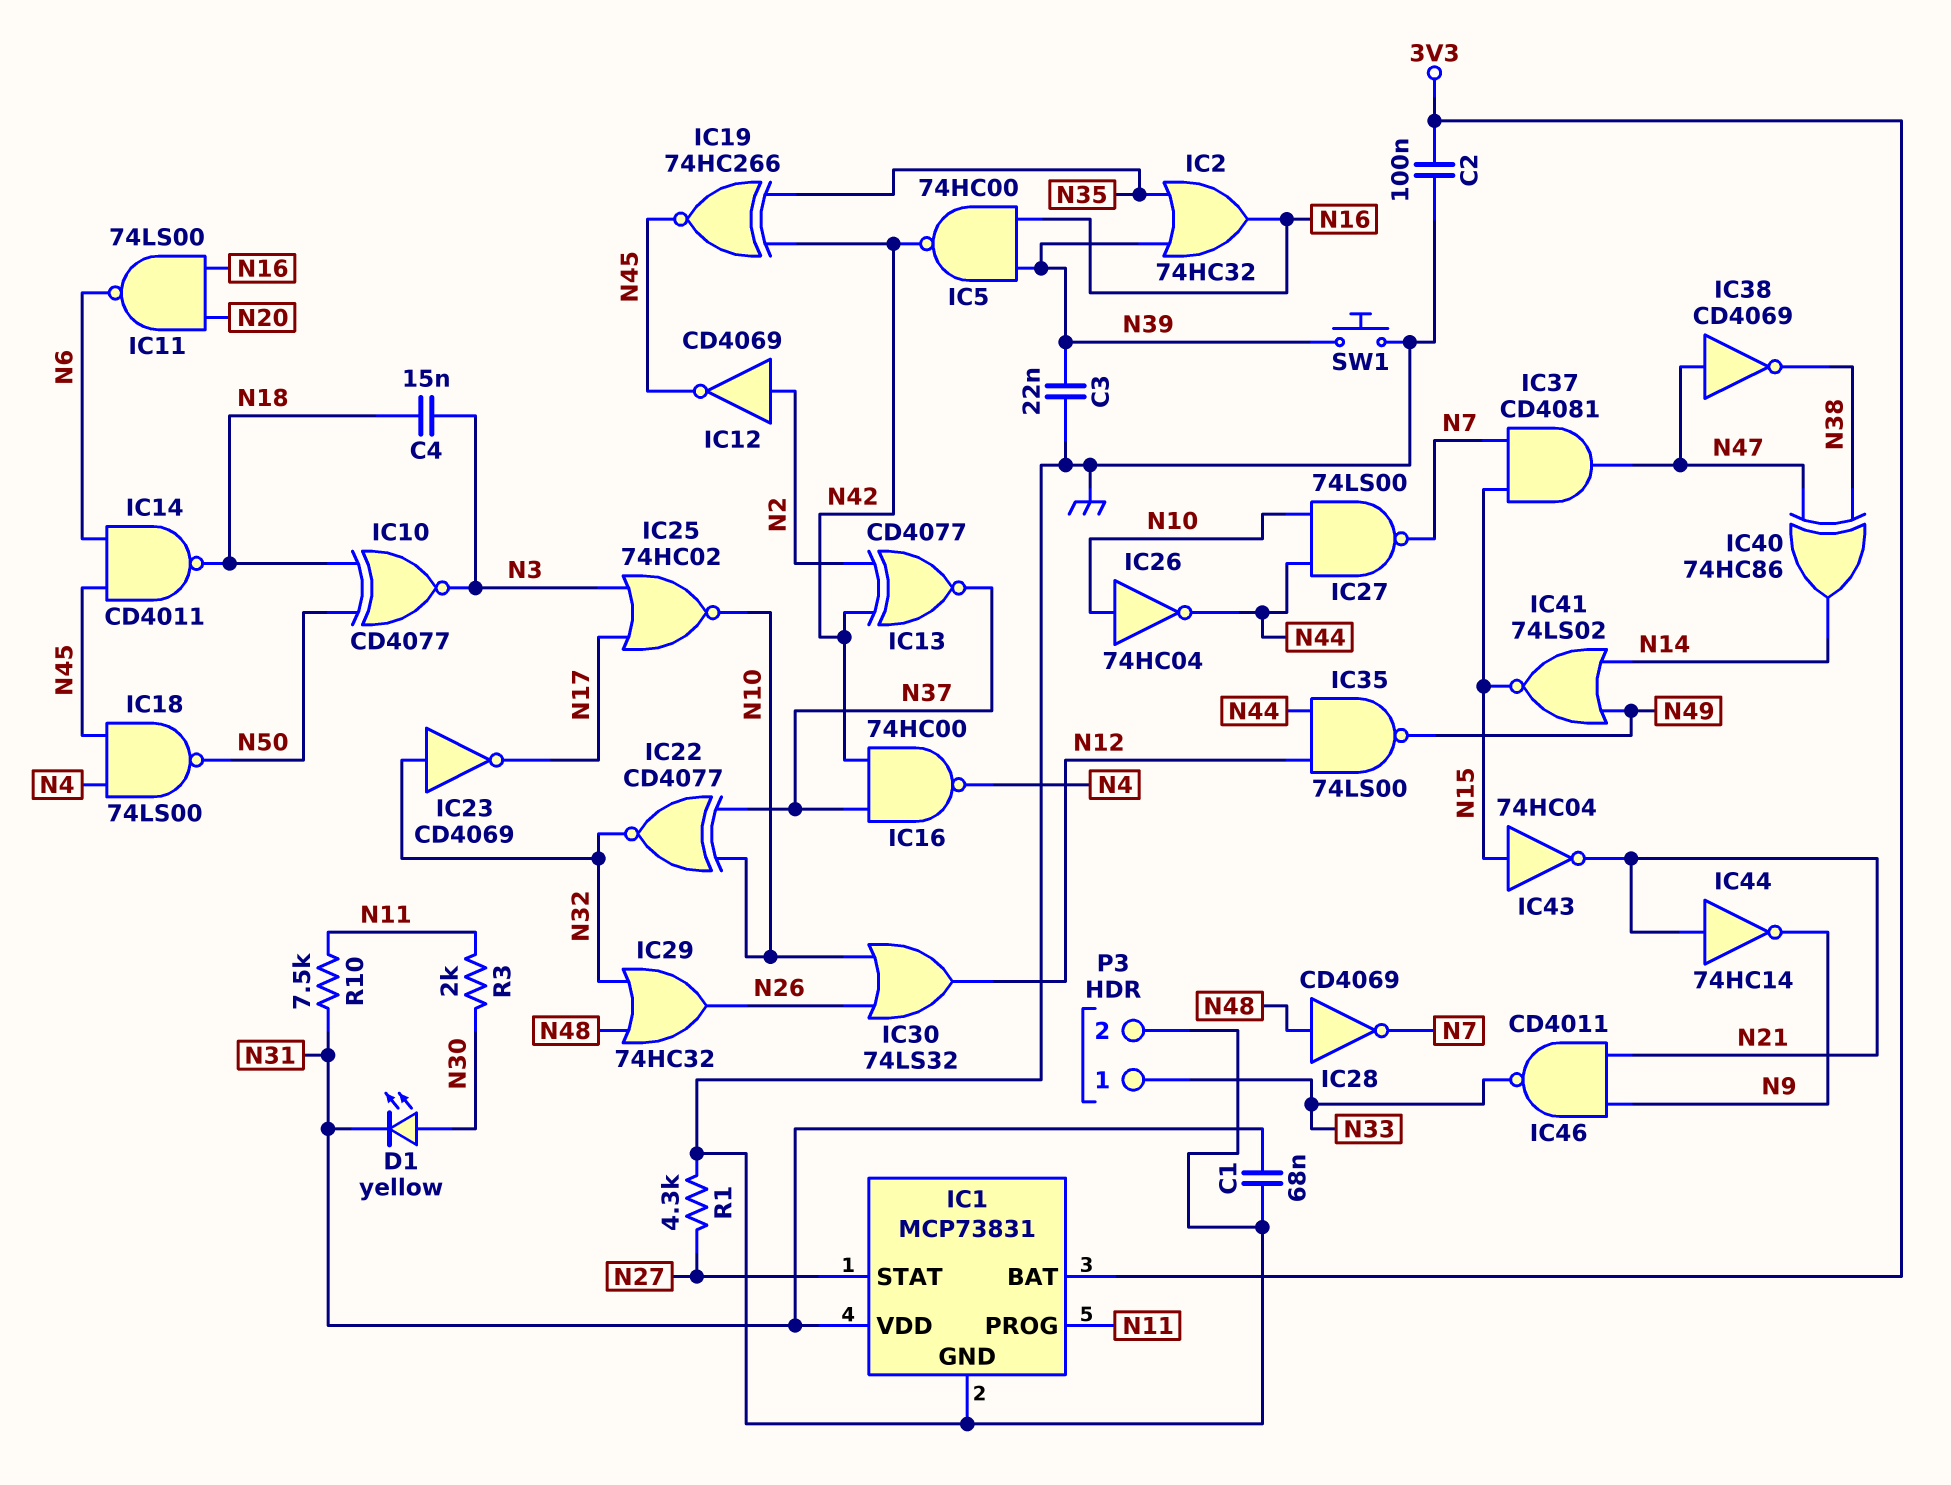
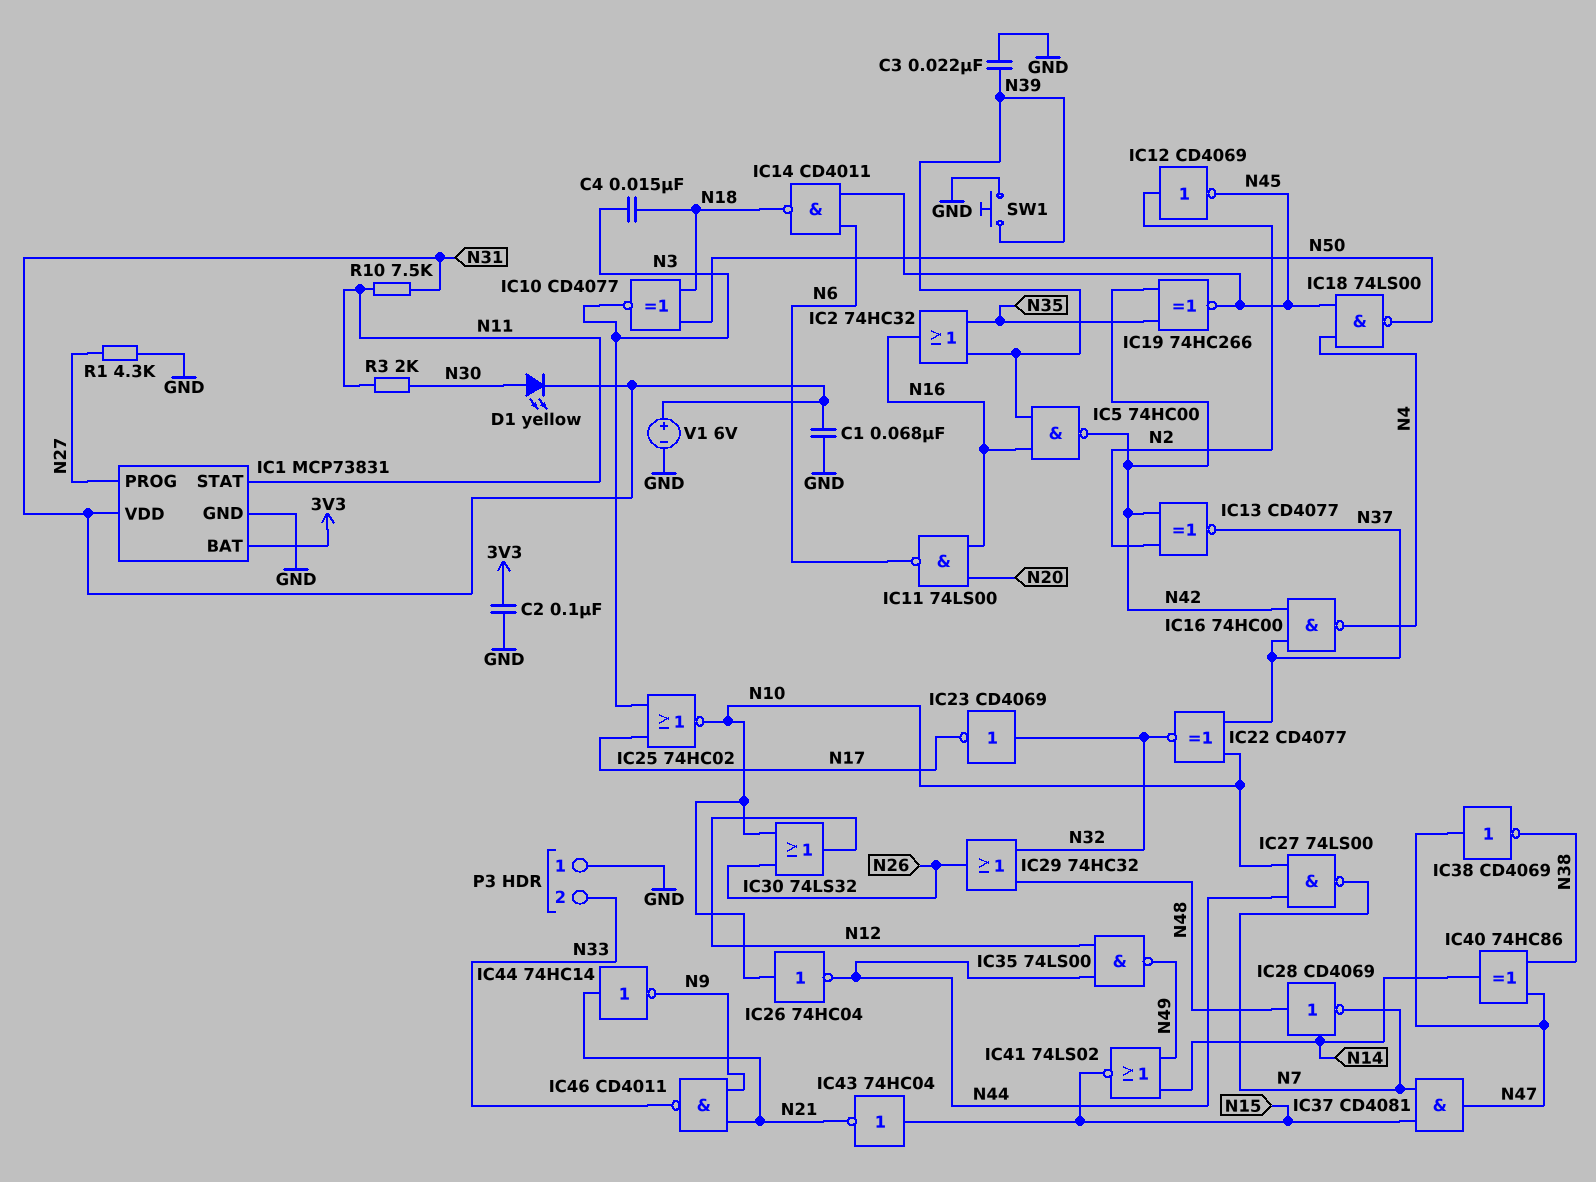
IC1 pin PROG: N11 -> N27
IC1 pin STAT: N27 -> N11
P3 pin 1: N33 -> GND
P3 pin 2: GND -> N33
V1: none -> 6V (plus N31, minus GND)

